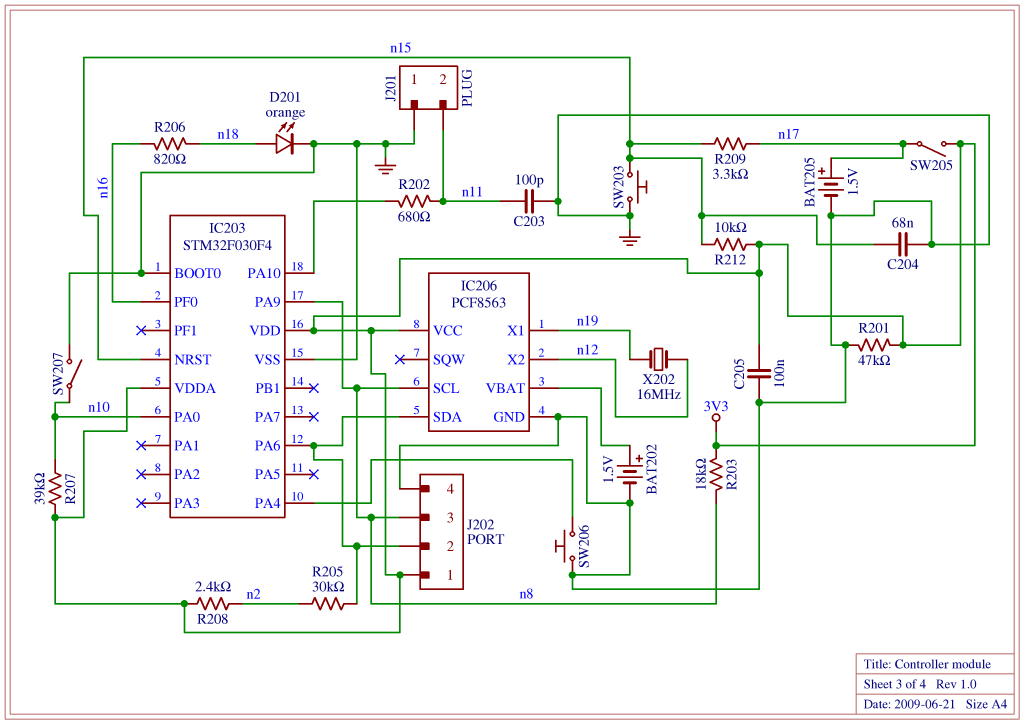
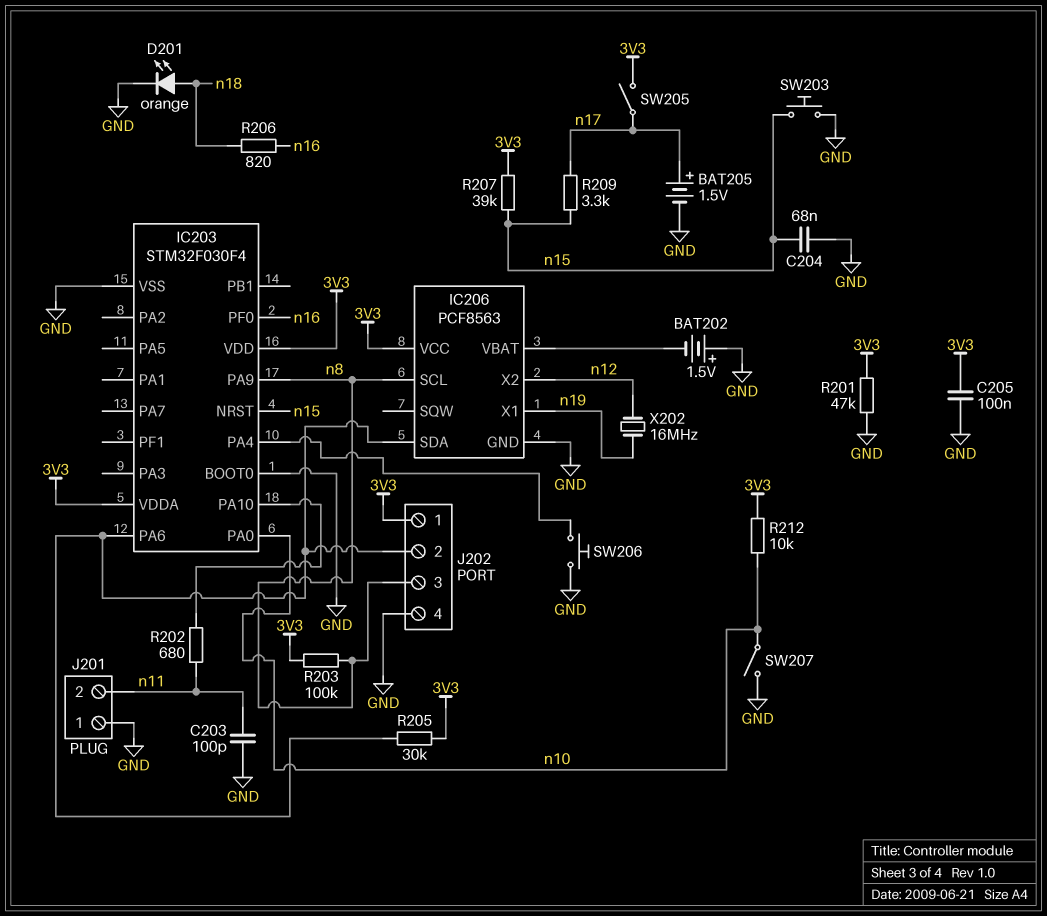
BAT202: 1.5V (plus IC206/VBAT, minus GND) -> 1.5V (plus GND, minus IC206/VBAT)
R203: 18k (3V3, n8) -> 100k (3V3, n8)
R205: 30k (IC203/PA6, n2) -> 30k (3V3, IC203/PA6)
R207: 39k (3V3, n10) -> 39k (3V3, n15)
R208: 2.4k (3V3, n2) -> none
R212: 10k (3V3, n15) -> 10k (3V3, n10)

